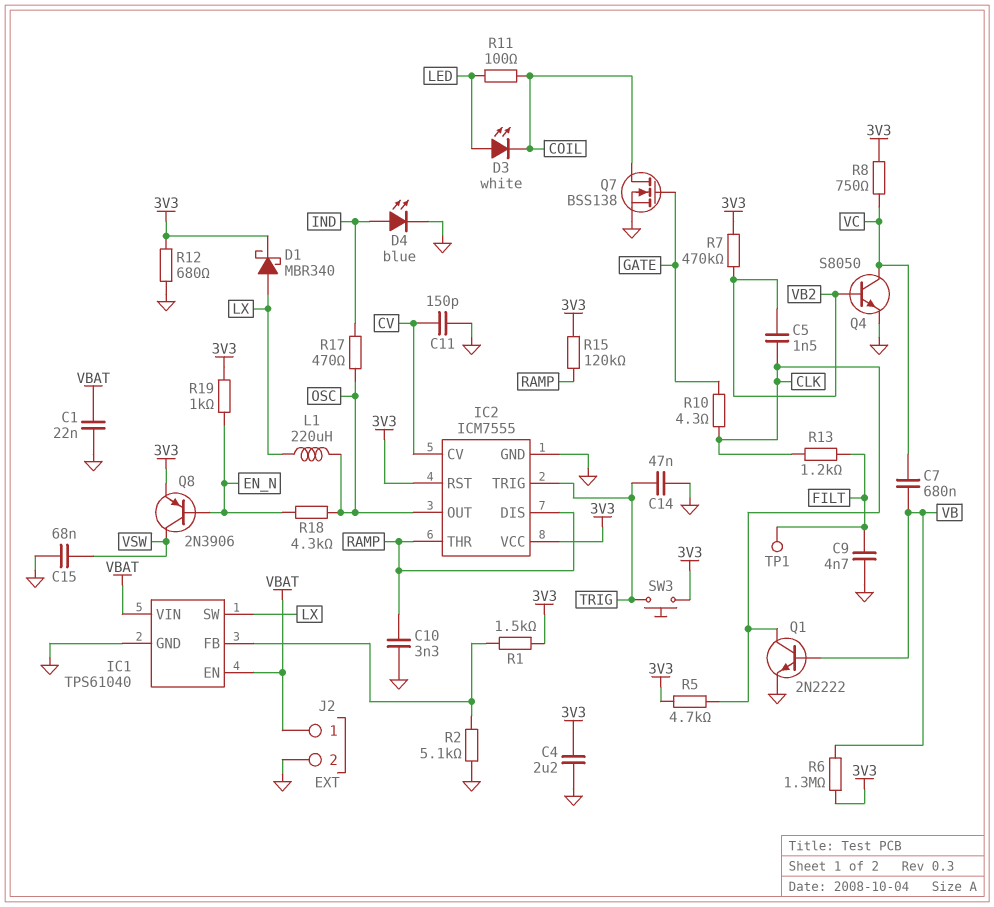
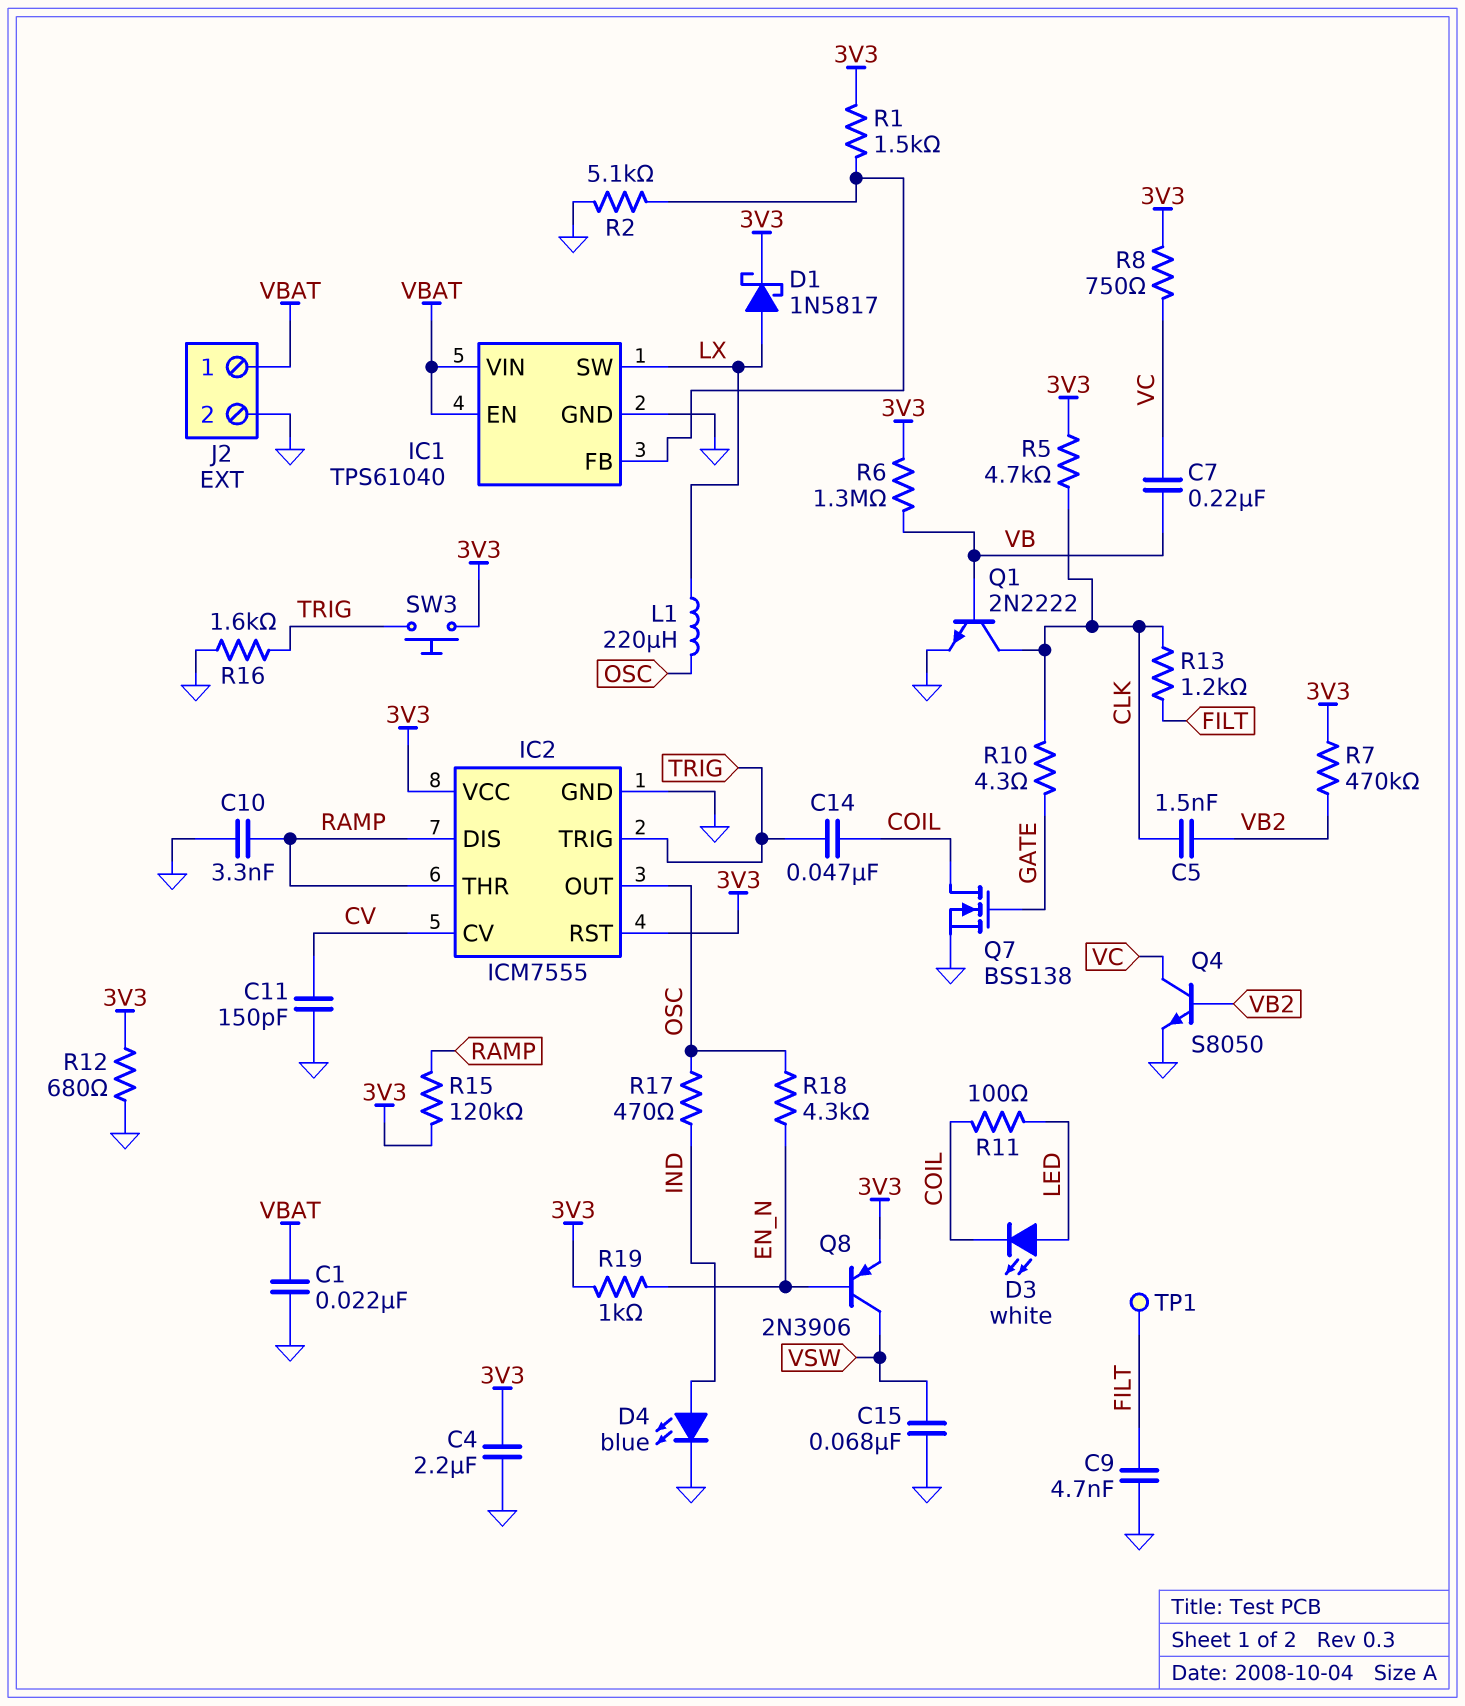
C7: 680nF (VB, VC) -> 220nF (VB, VC)
C14: 47nF (GND, TRIG) -> 47nF (COIL, TRIG)
D1: schottky MBR340 (A LX, K 3V3) -> schottky 1N5817 (A LX, K 3V3)
R16: none -> 1.6k (GND, TRIG)

